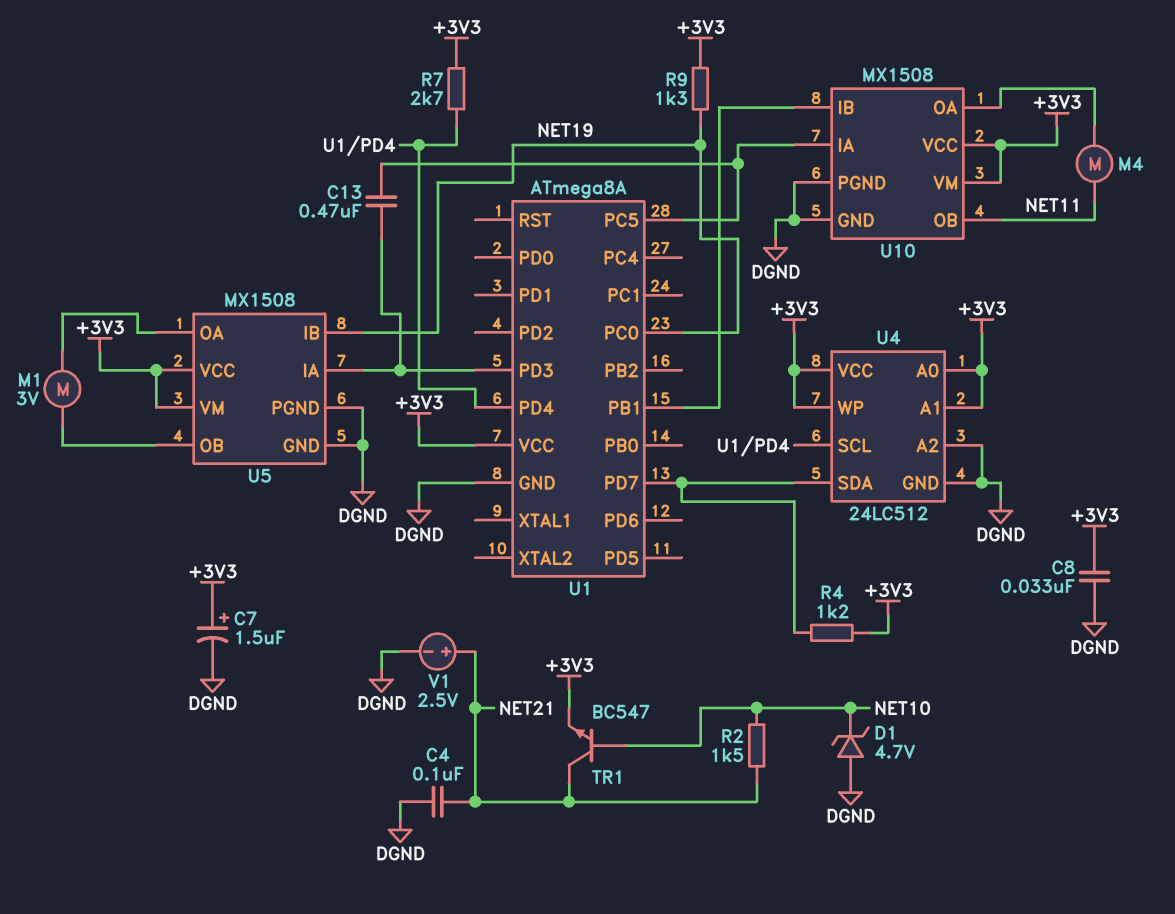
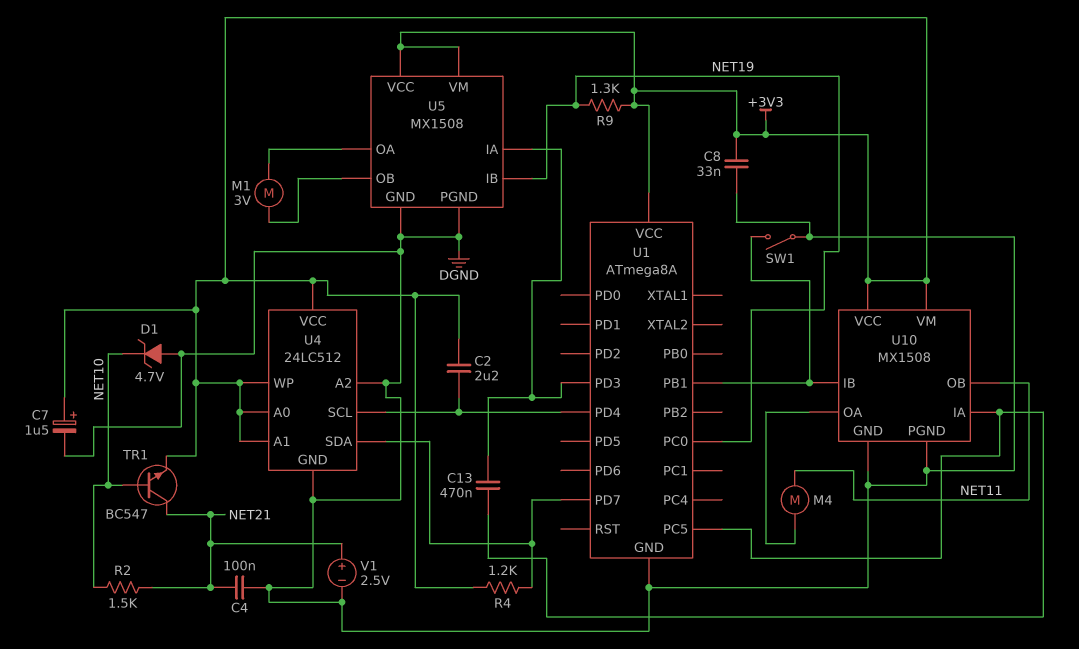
C2: none -> 2.2uF (+3V3, U1/PD4)
R7: 2.7k (+3V3, U1/PD4) -> none
SW1: none -> switch (DGND, U1/PB1)

